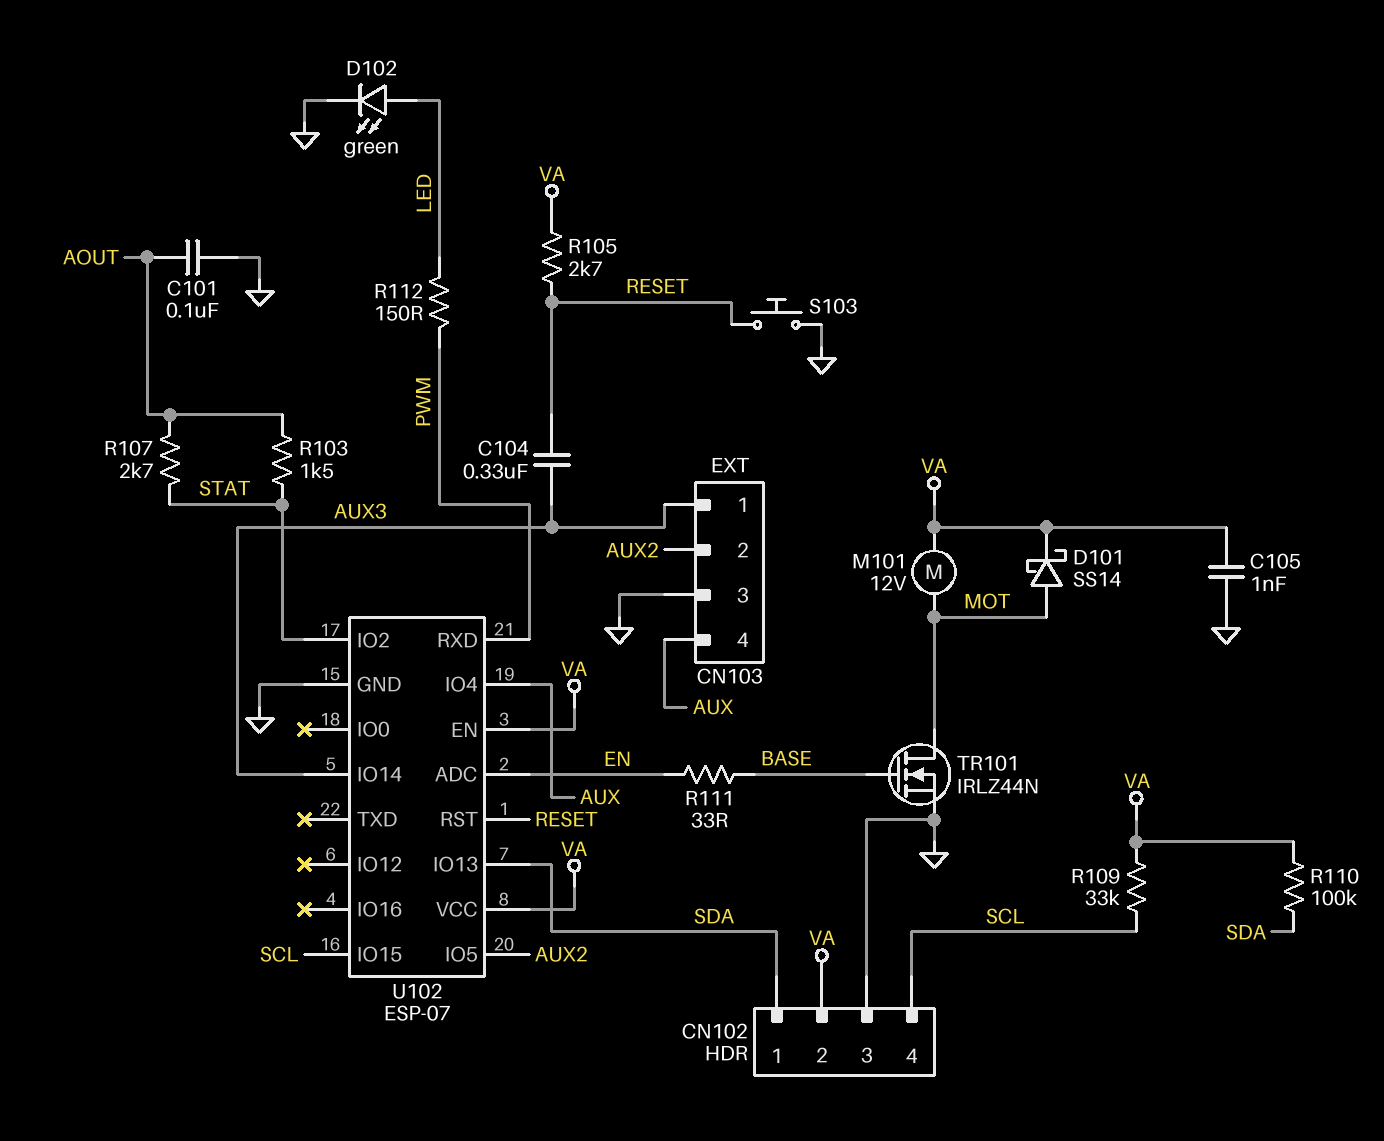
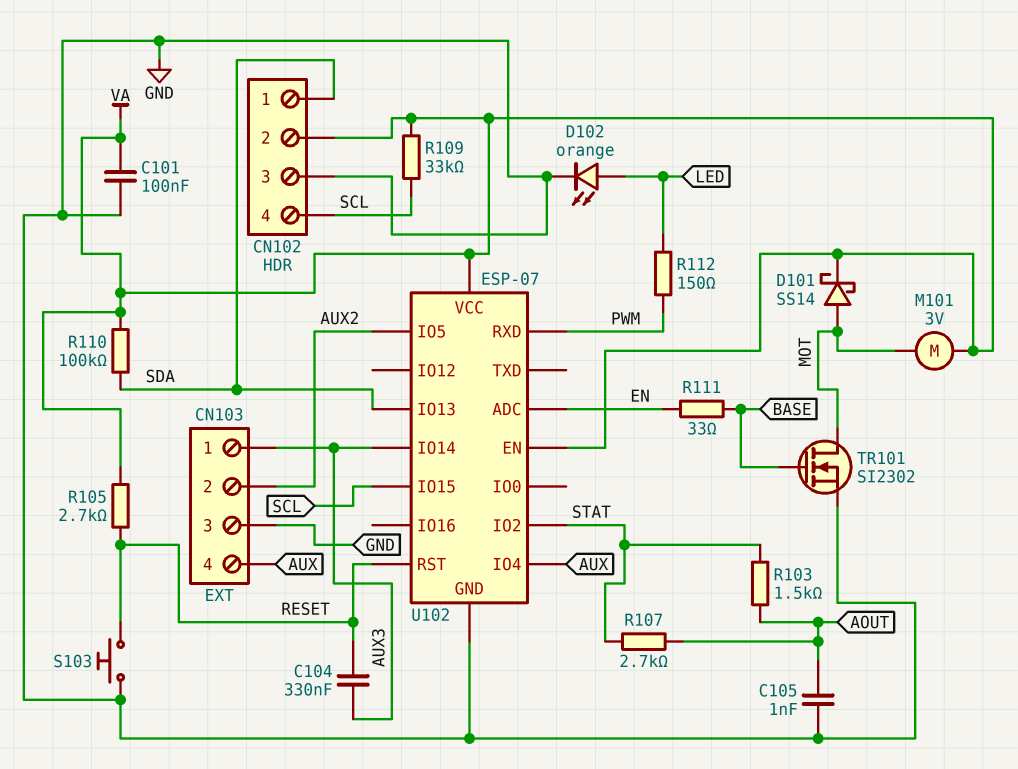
C101: 100nF (AOUT, GND) -> 100nF (GND, VA)
C105: 1nF (GND, VA) -> 1nF (AOUT, GND)
D102: LED green (A LED, K GND) -> LED orange (A LED, K GND)
M101: motor 12V (MOT, VA) -> motor 3V (MOT, VA)
TR101: NMOS IRLZ44N (G BASE, D MOT, S GND) -> NMOS SI2302 (G BASE, D MOT, S GND)

